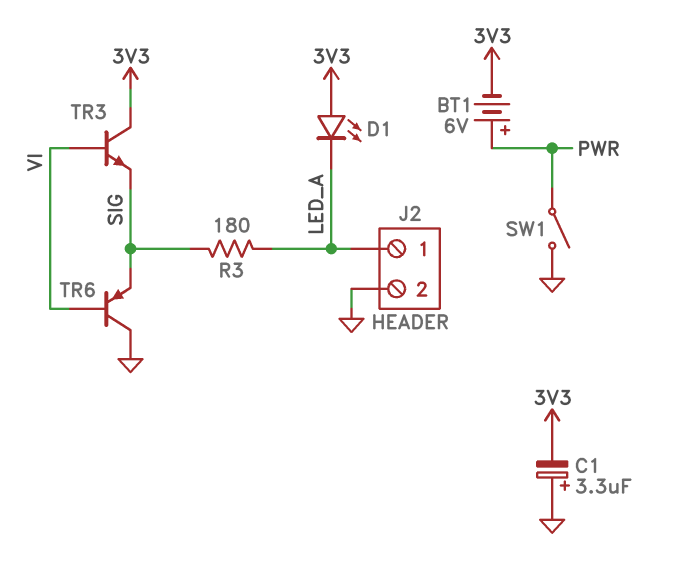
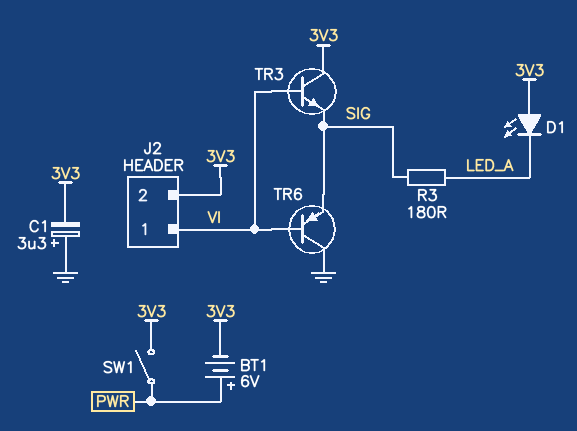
J2 pin 1: LED_A -> VI
J2 pin 2: GND -> 3V3
SW1: switch (GND, PWR) -> switch (3V3, PWR)

